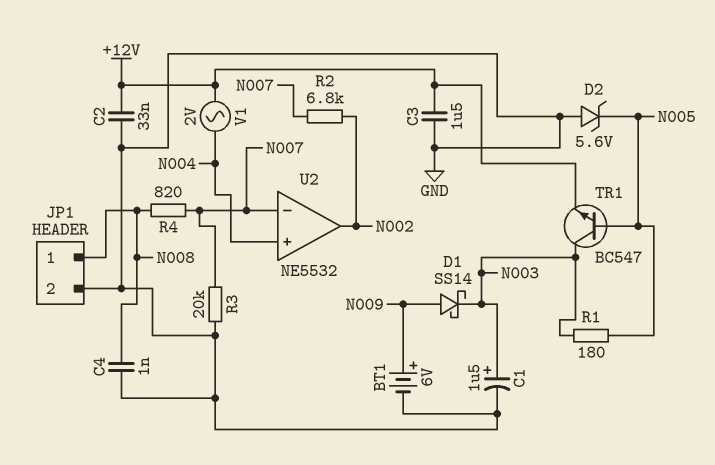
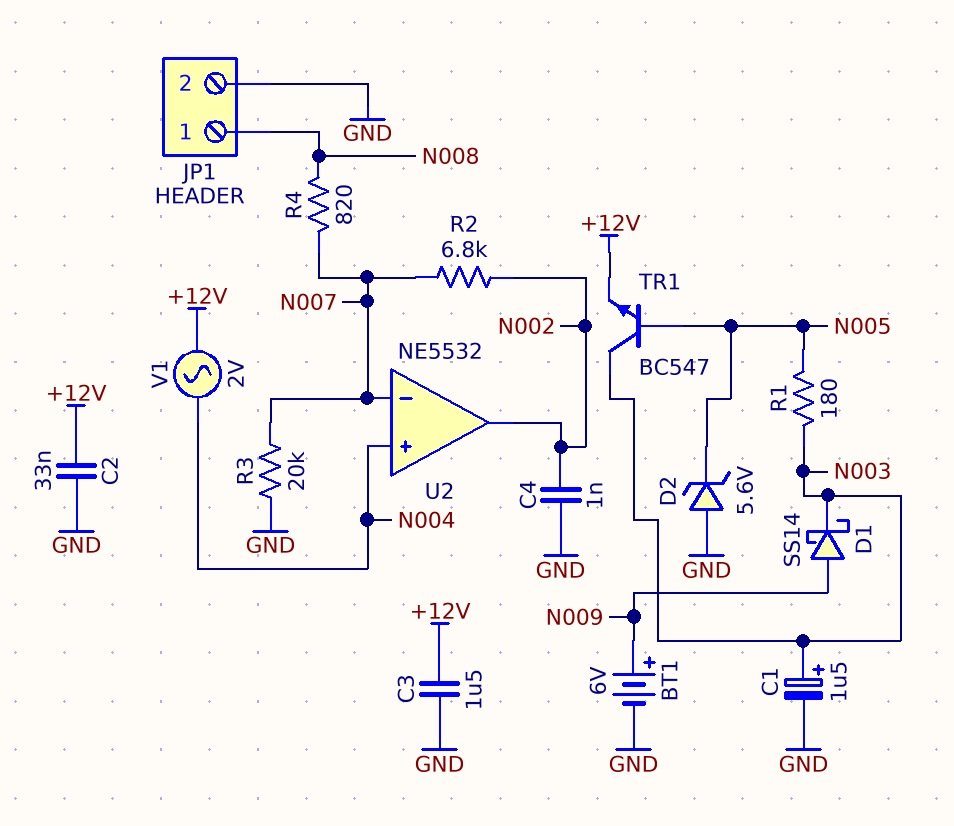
C4: 1nF (GND, N008) -> 1nF (GND, N002)

